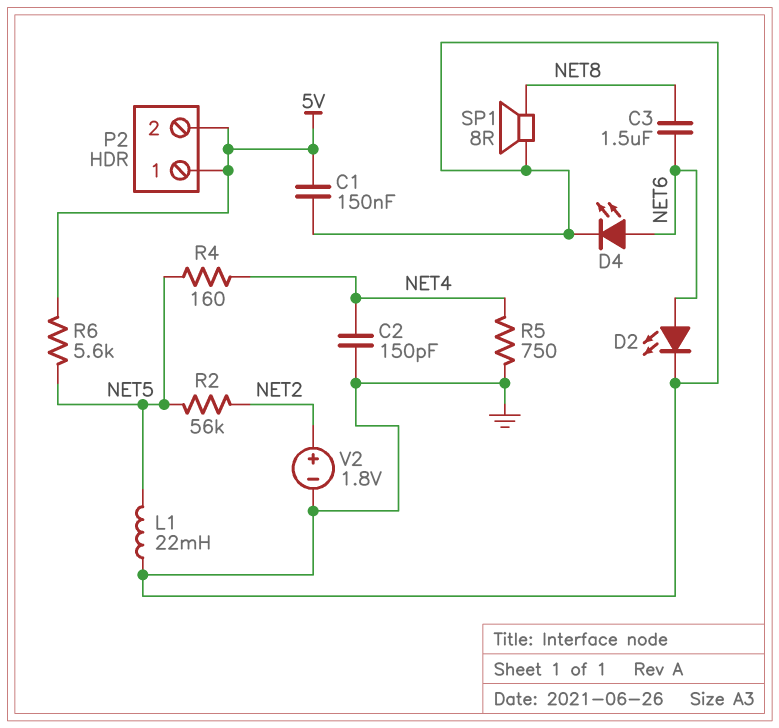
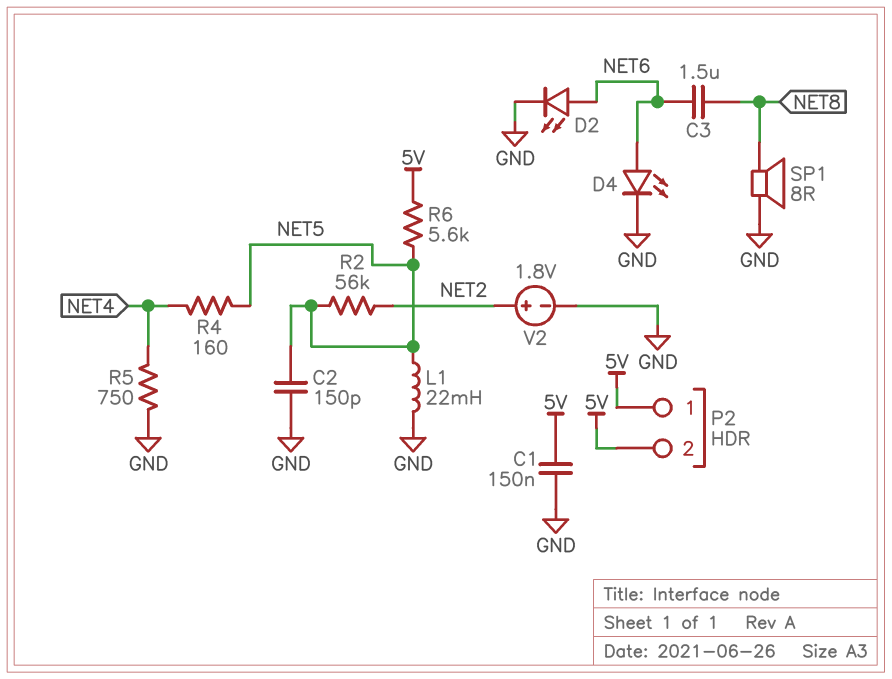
C2: 150pF (GND, NET4) -> 150pF (GND, NET5)

